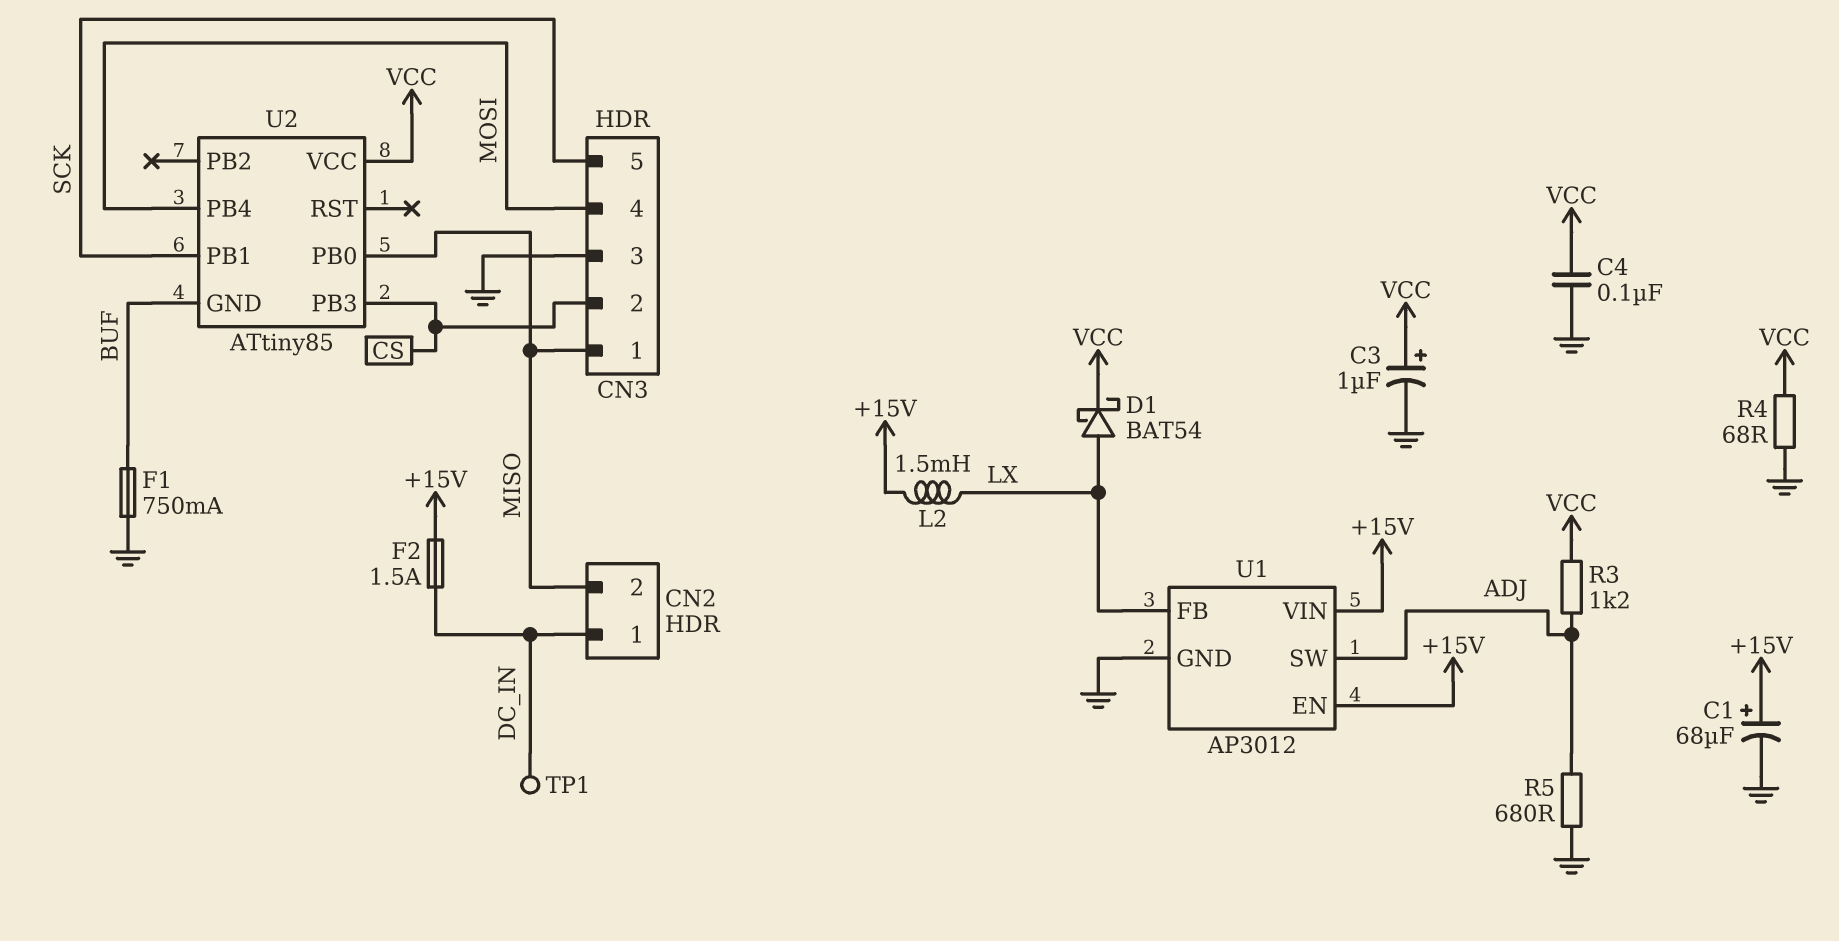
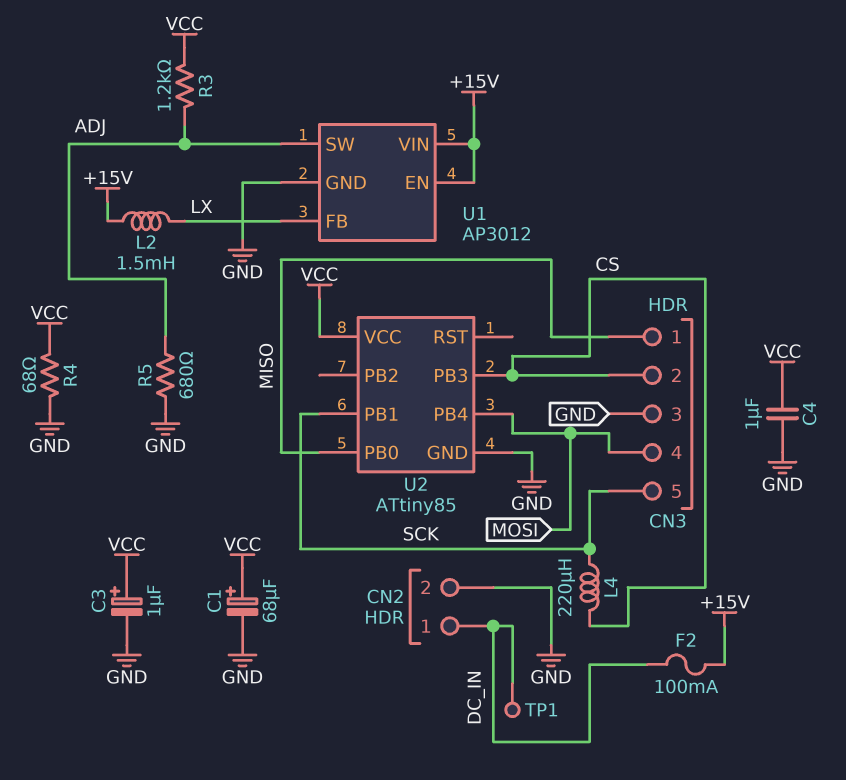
C1: 68uF (plus +15V, minus GND) -> 68uF (plus VCC, minus GND)
C4: 100nF (GND, VCC) -> 1uF (GND, VCC)
CN2 pin 2: MISO -> GND
D1: schottky BAT54 (A LX, K VCC) -> none
F1: 750mA (BUF, GND) -> none
F2: 1.5A (+15V, DC_IN) -> 100mA (+15V, DC_IN)
L4: none -> 220uH (CS, SCK)
U2 pin GND: BUF -> GND

